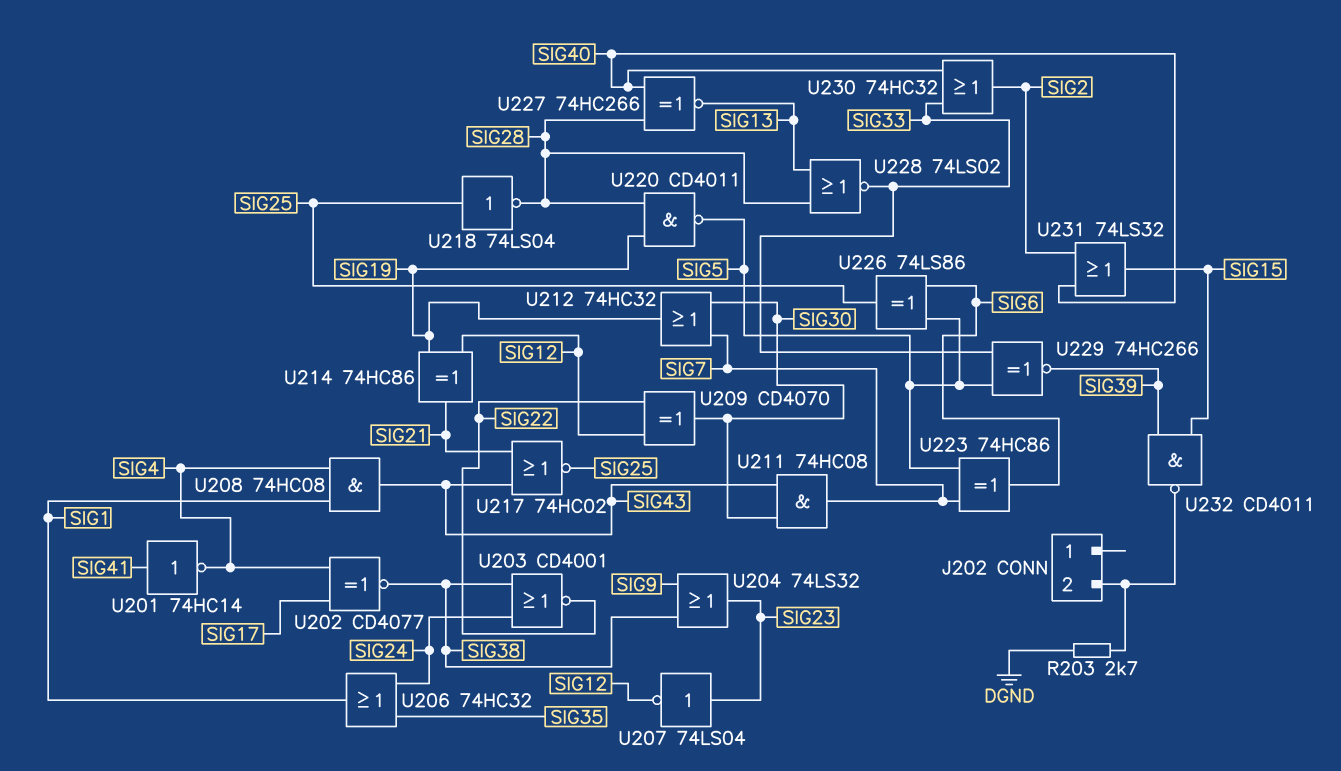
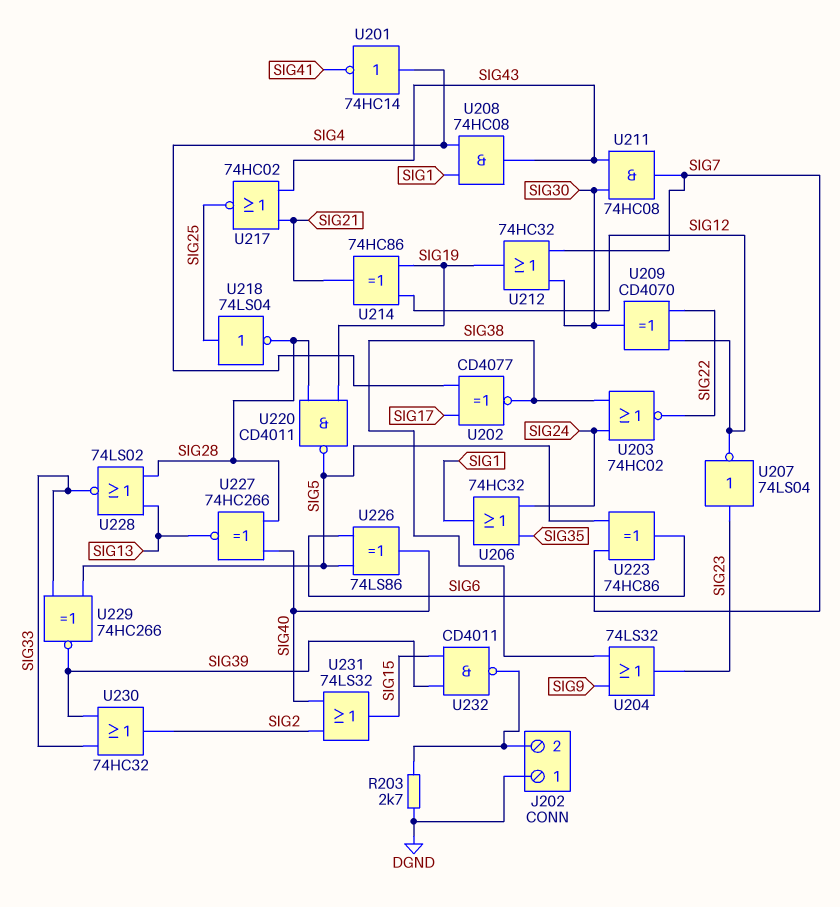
J202 pin 1: none -> DGND
U201: NOT 74HC14 (in SIG41, out SIG4) -> NOT 74HC14 (in SIG4, out SIG41)
U203: NOR CD4001 (in SIG24, in SIG38, out SIG22) -> NOR 74HC02 (in SIG24, in SIG38, out SIG22)
U226: XOR 74LS86 (in SIG5, in SIG6, out SIG25) -> XOR 74LS86 (in SIG5, in SIG6, out SIG40)
U230: OR 74HC32 (in SIG33, in SIG40, out SIG2) -> OR 74HC32 (in SIG33, in SIG39, out SIG2)

